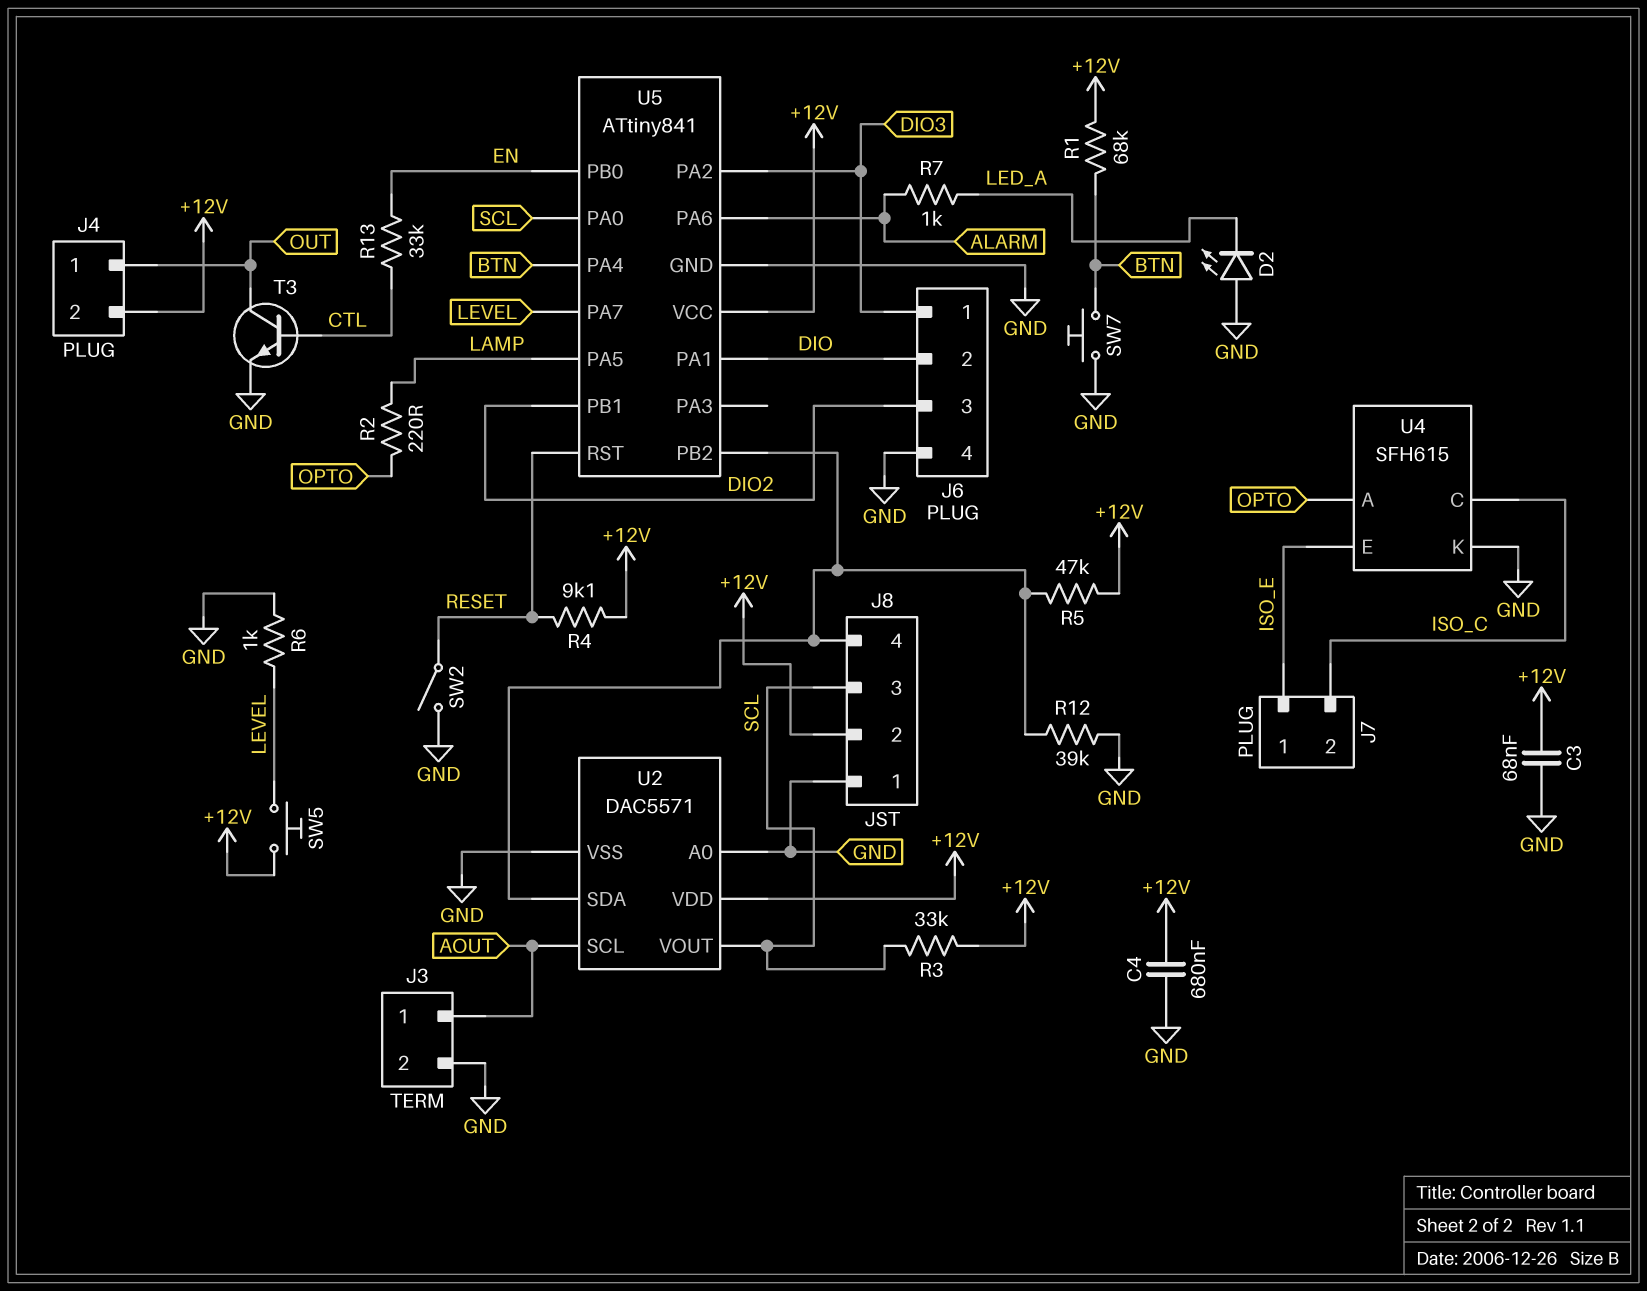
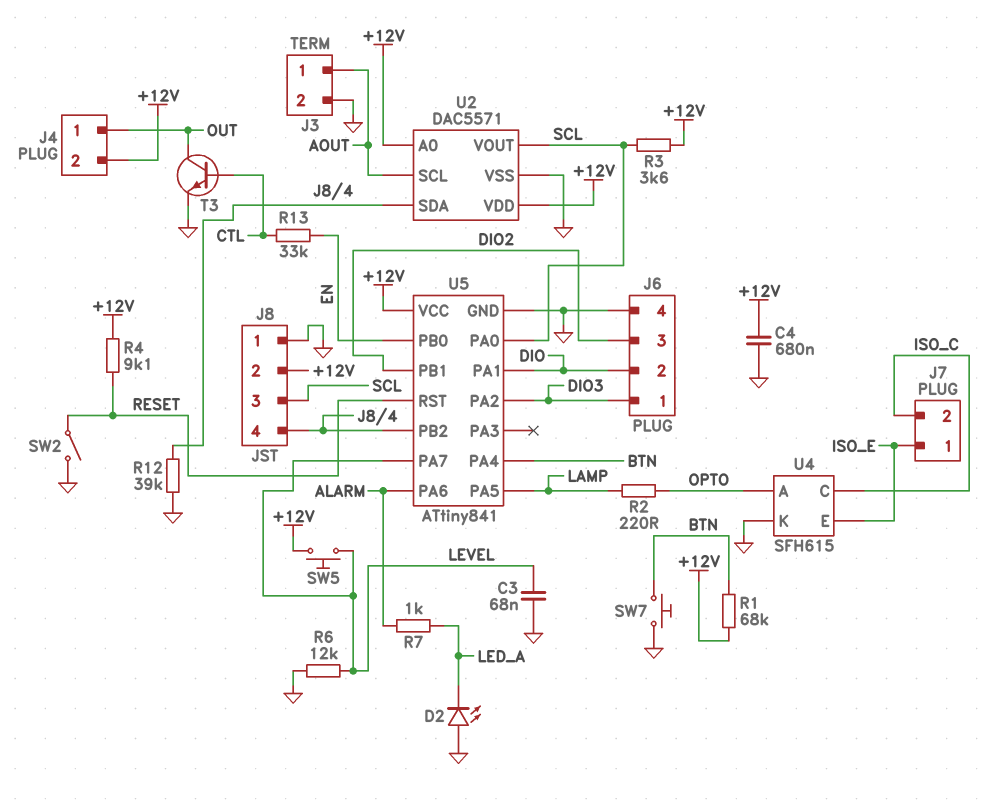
C3: 68nF (+12V, GND) -> 68nF (GND, LEVEL)
R3: 33k (+12V, SCL) -> 3.6k (+12V, SCL)
R5: 47k (+12V, J8/4) -> none
R6: 1k (GND, LEVEL) -> 12k (GND, LEVEL)
U2 pin A0: GND -> +12V

